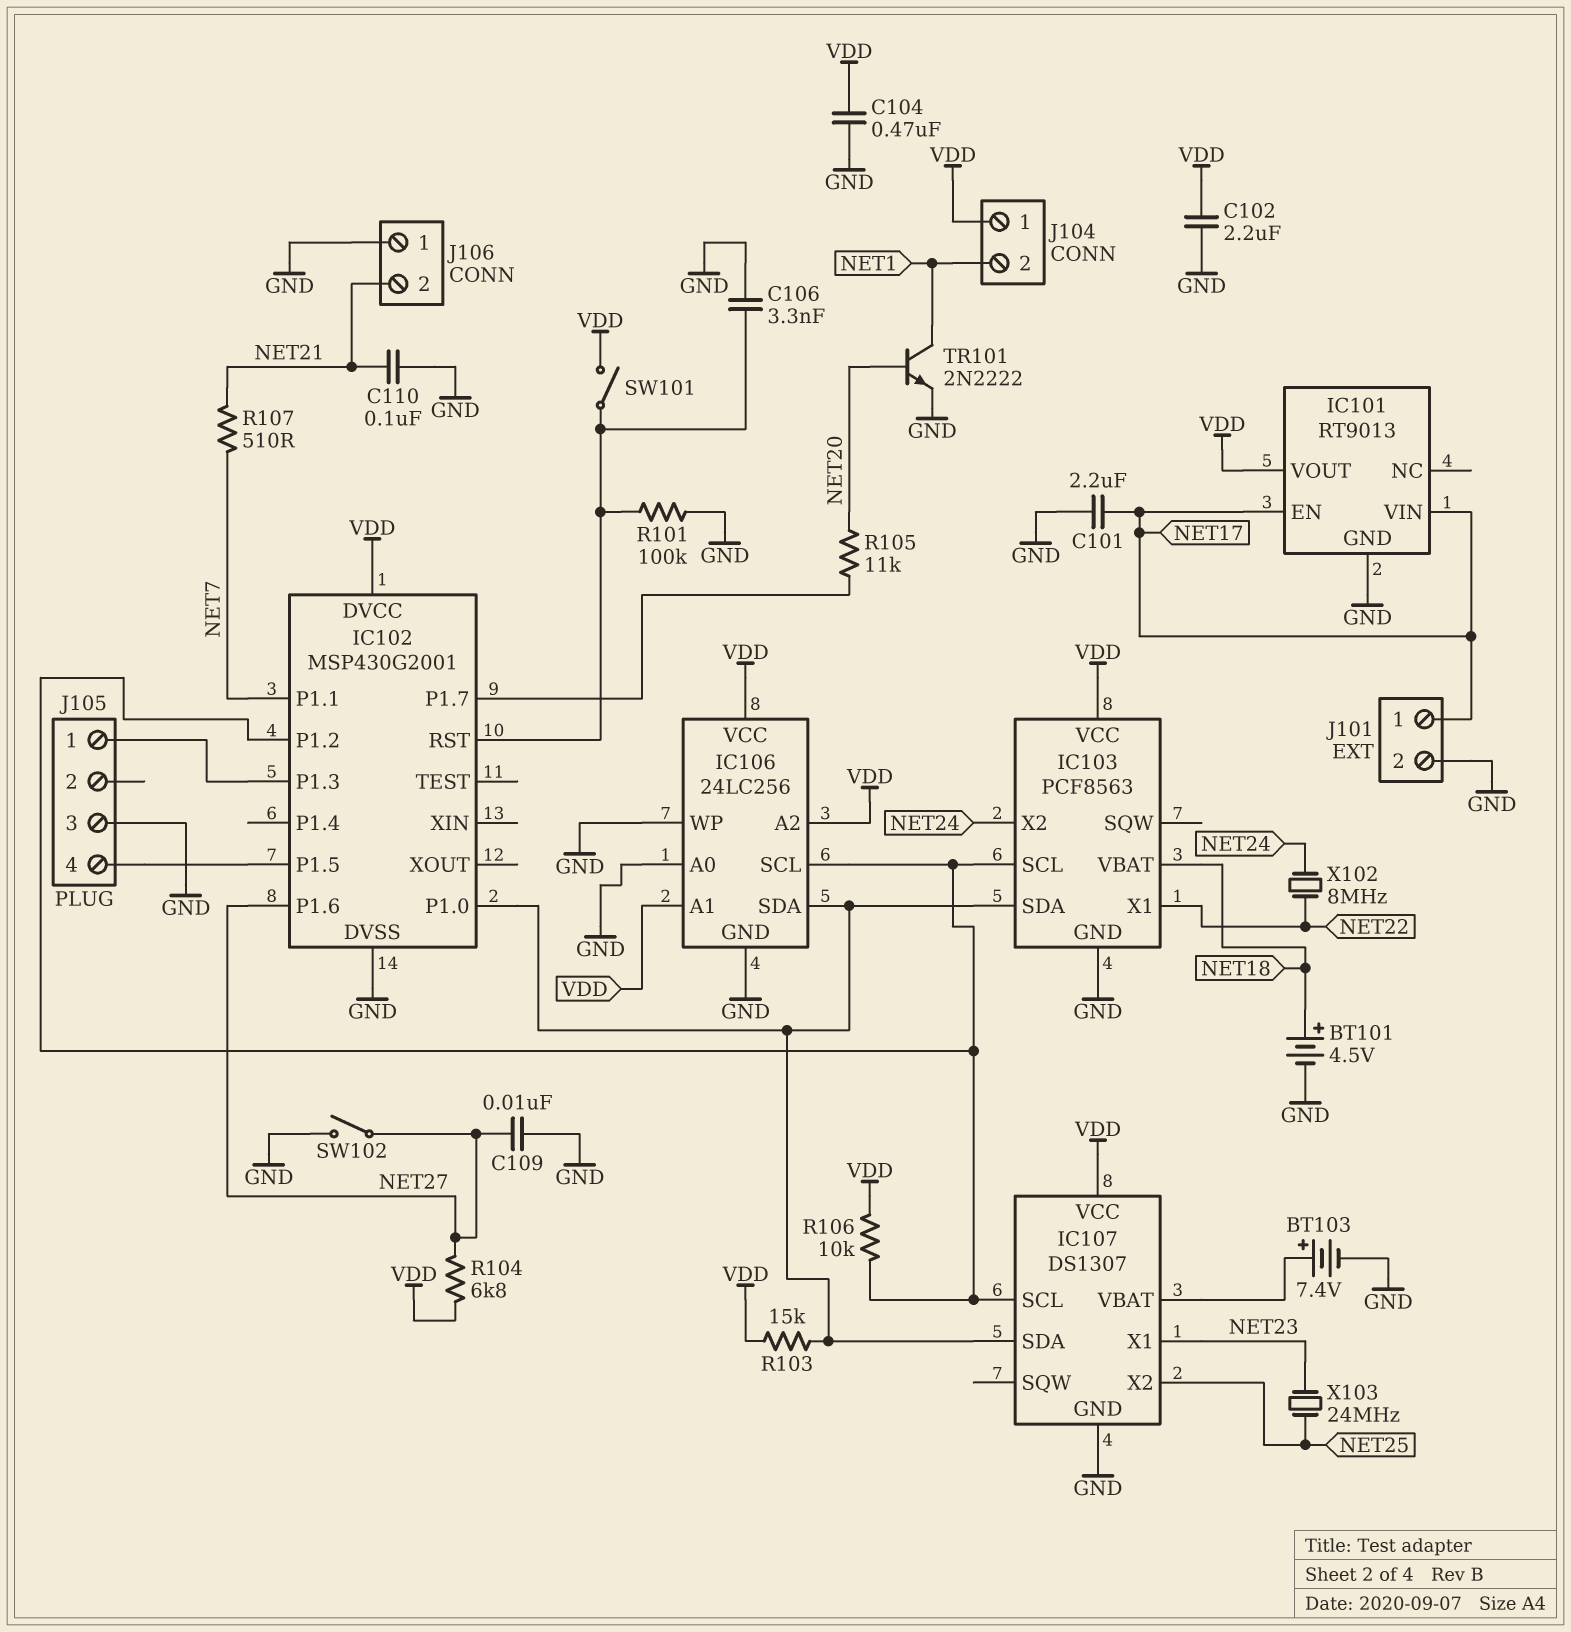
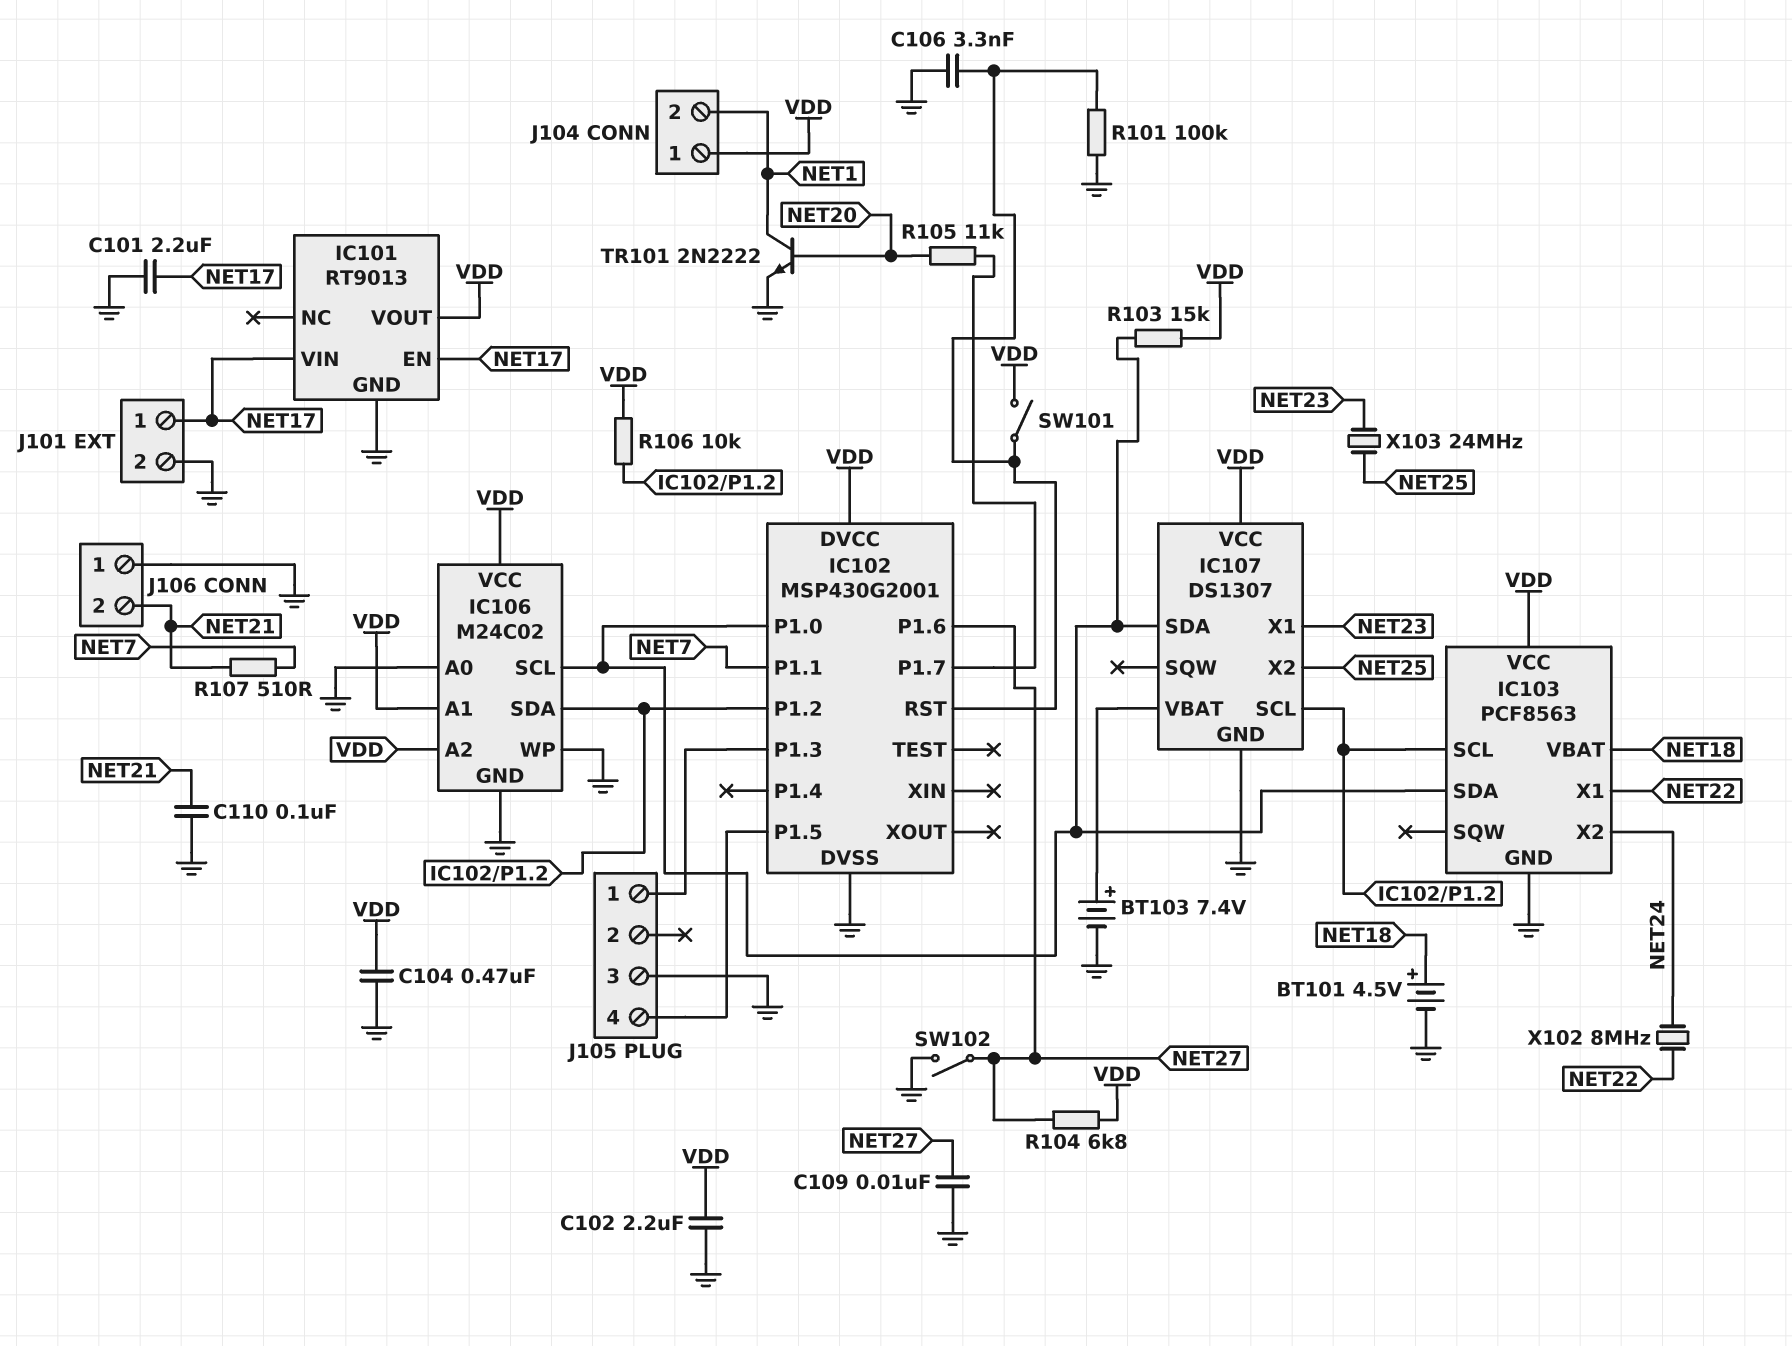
IC106: 24LC256 -> M24C02
IC106 pin SCL: IC102/P1.2 -> IC102/P1.0
IC106 pin SDA: IC102/P1.0 -> IC102/P1.2

